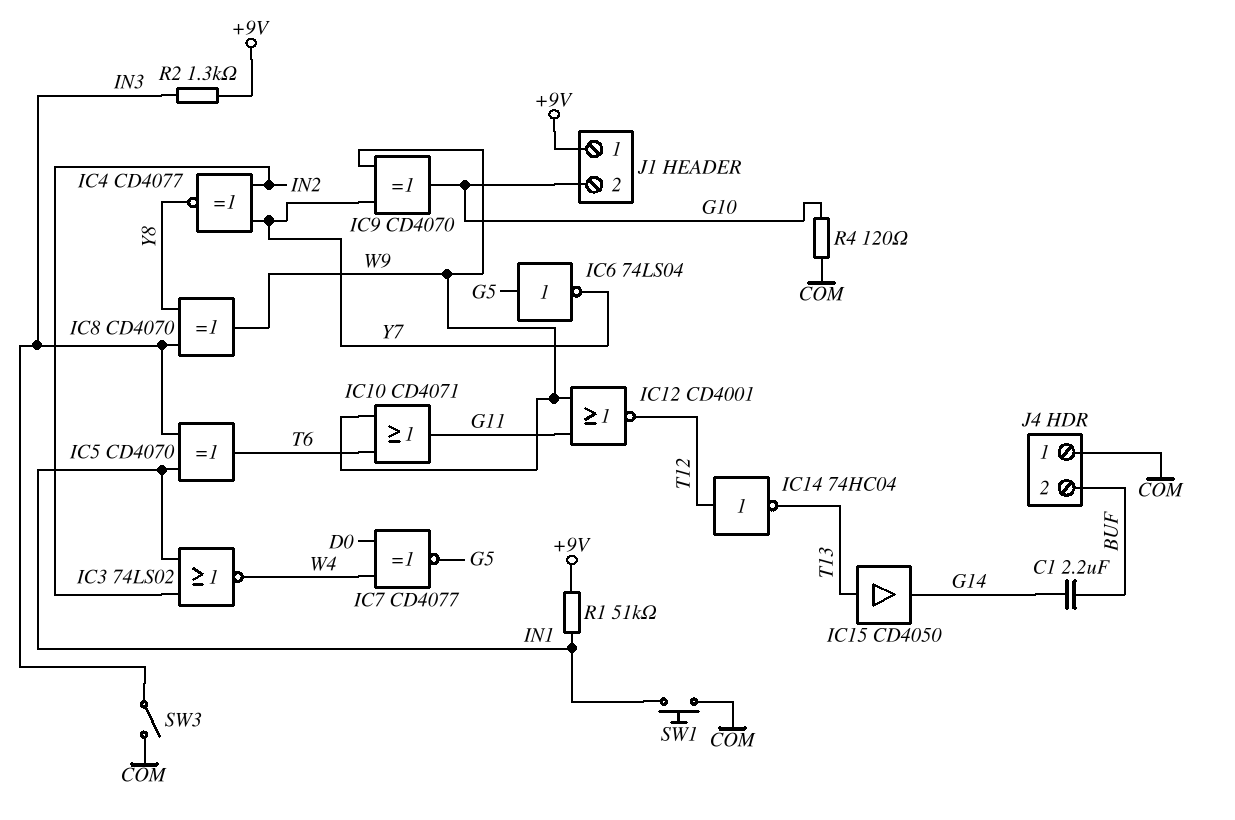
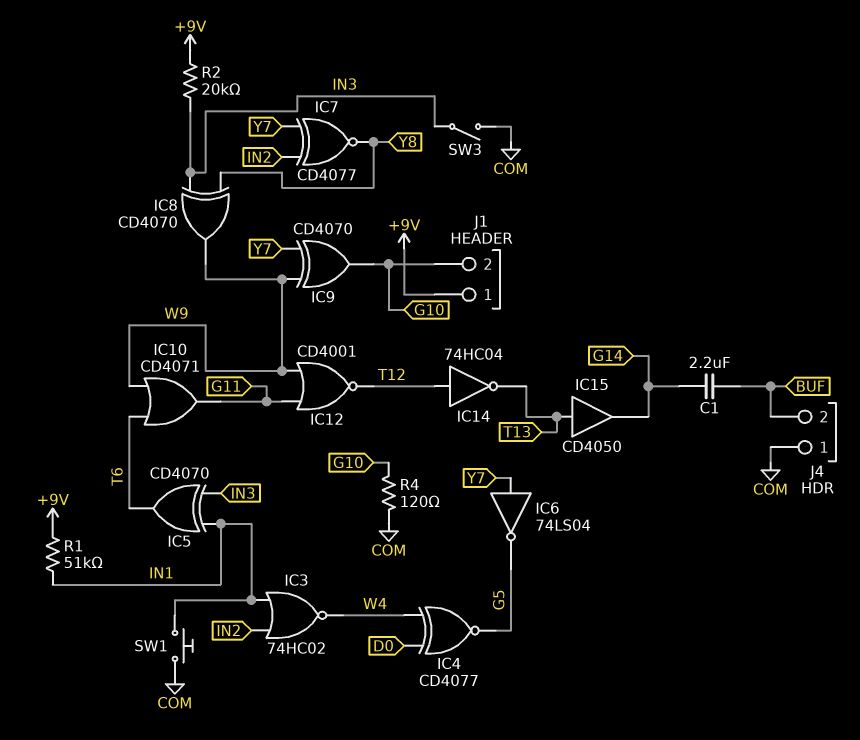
IC3: NOR 74LS02 (in IN1, in IN2, out W4) -> NOR 74HC02 (in IN1, in IN2, out W4)
IC4: XNOR CD4077 (in IN2, in Y7, out Y8) -> XNOR CD4077 (in D0, in W4, out G5)
IC6: NOT 74LS04 (in G5, out Y7) -> NOT 74LS04 (in Y7, out G5)
IC7: XNOR CD4077 (in D0, in W4, out G5) -> XNOR CD4077 (in IN2, in Y7, out Y8)
R2: 1.3k (+9V, IN3) -> 20k (+9V, IN3)

